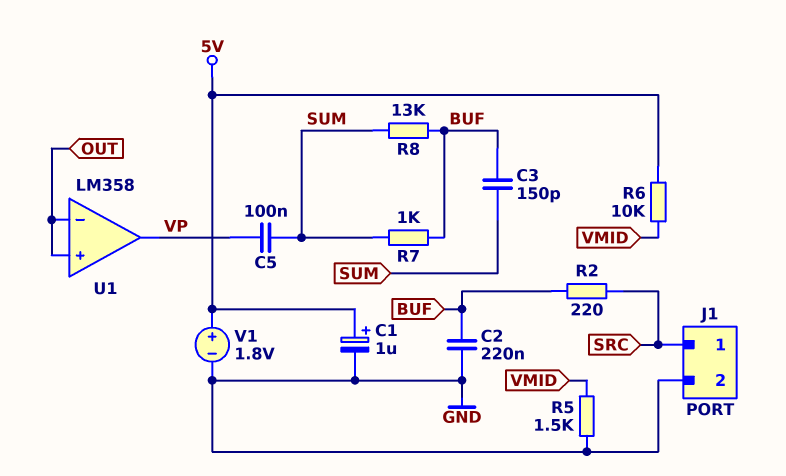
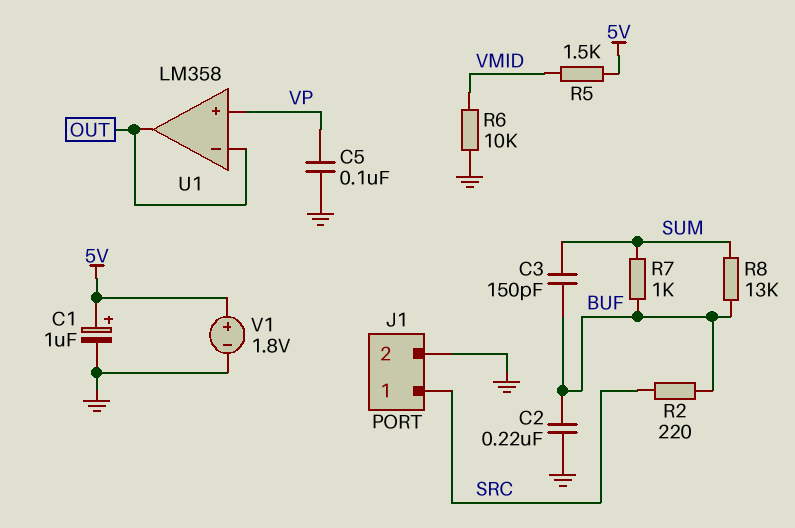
C5: 100nF (SUM, VP) -> 100nF (GND, VP)
R5: 1.5k (GND, VMID) -> 1.5k (5V, VMID)
R6: 10k (5V, VMID) -> 10k (GND, VMID)
U1 pin in+: OUT -> VP
U1 pin out: VP -> OUT

